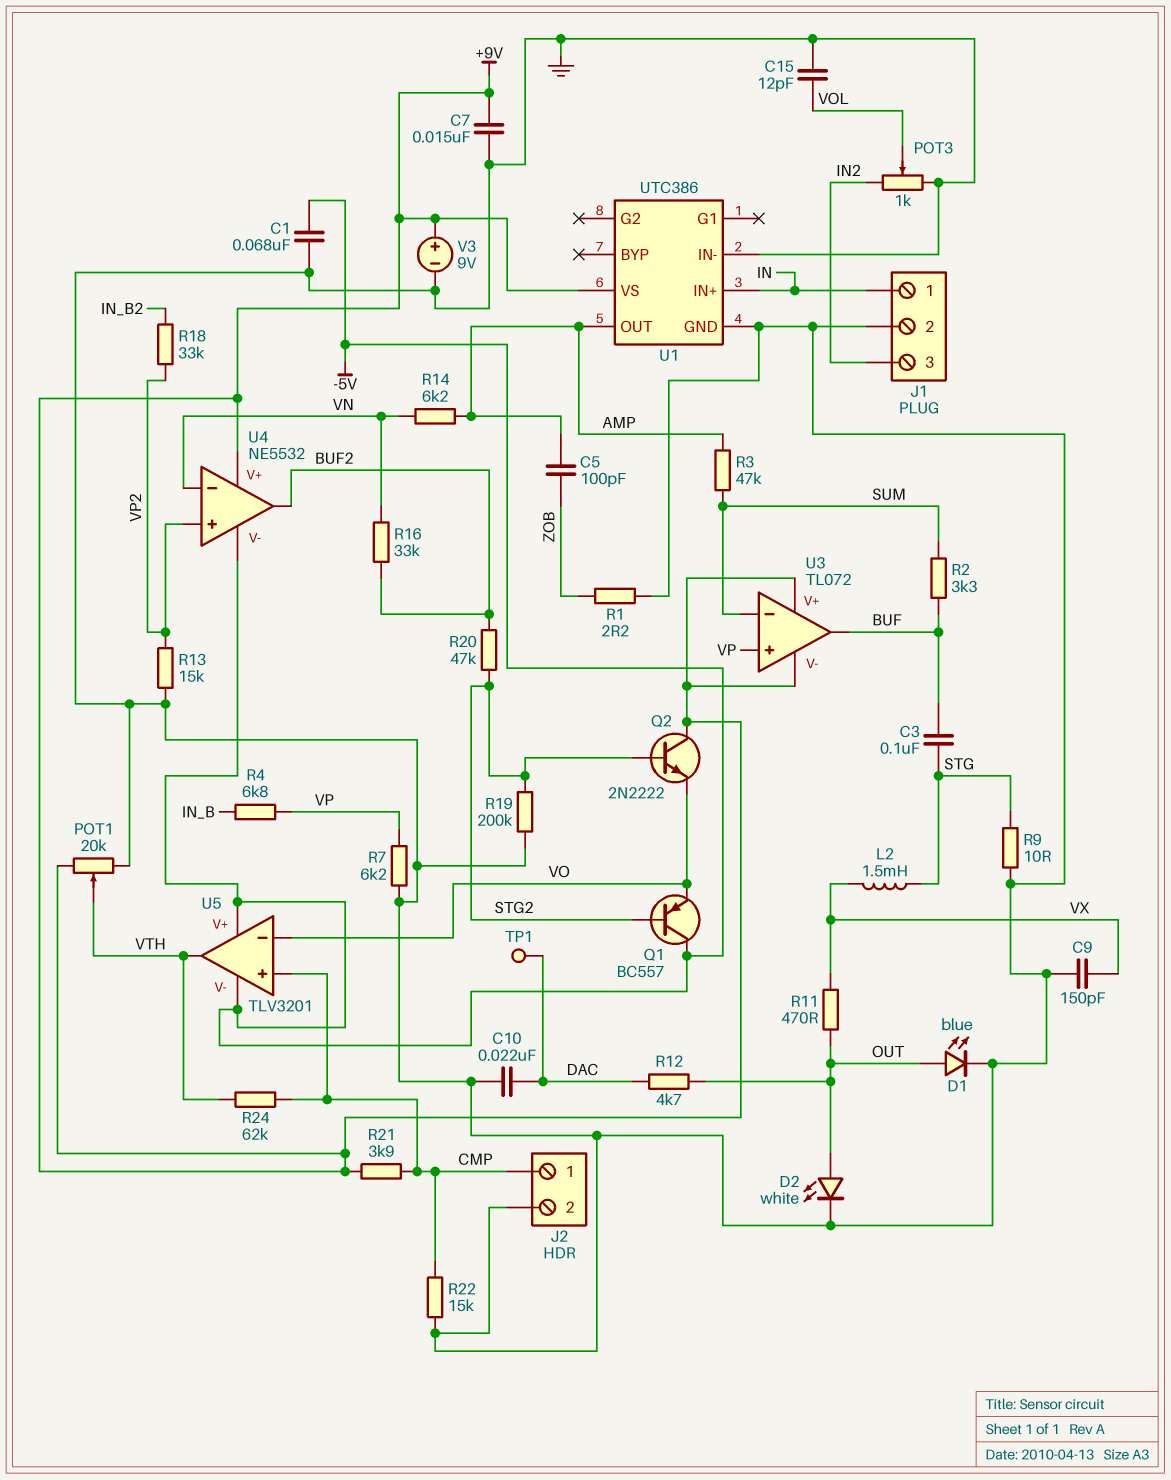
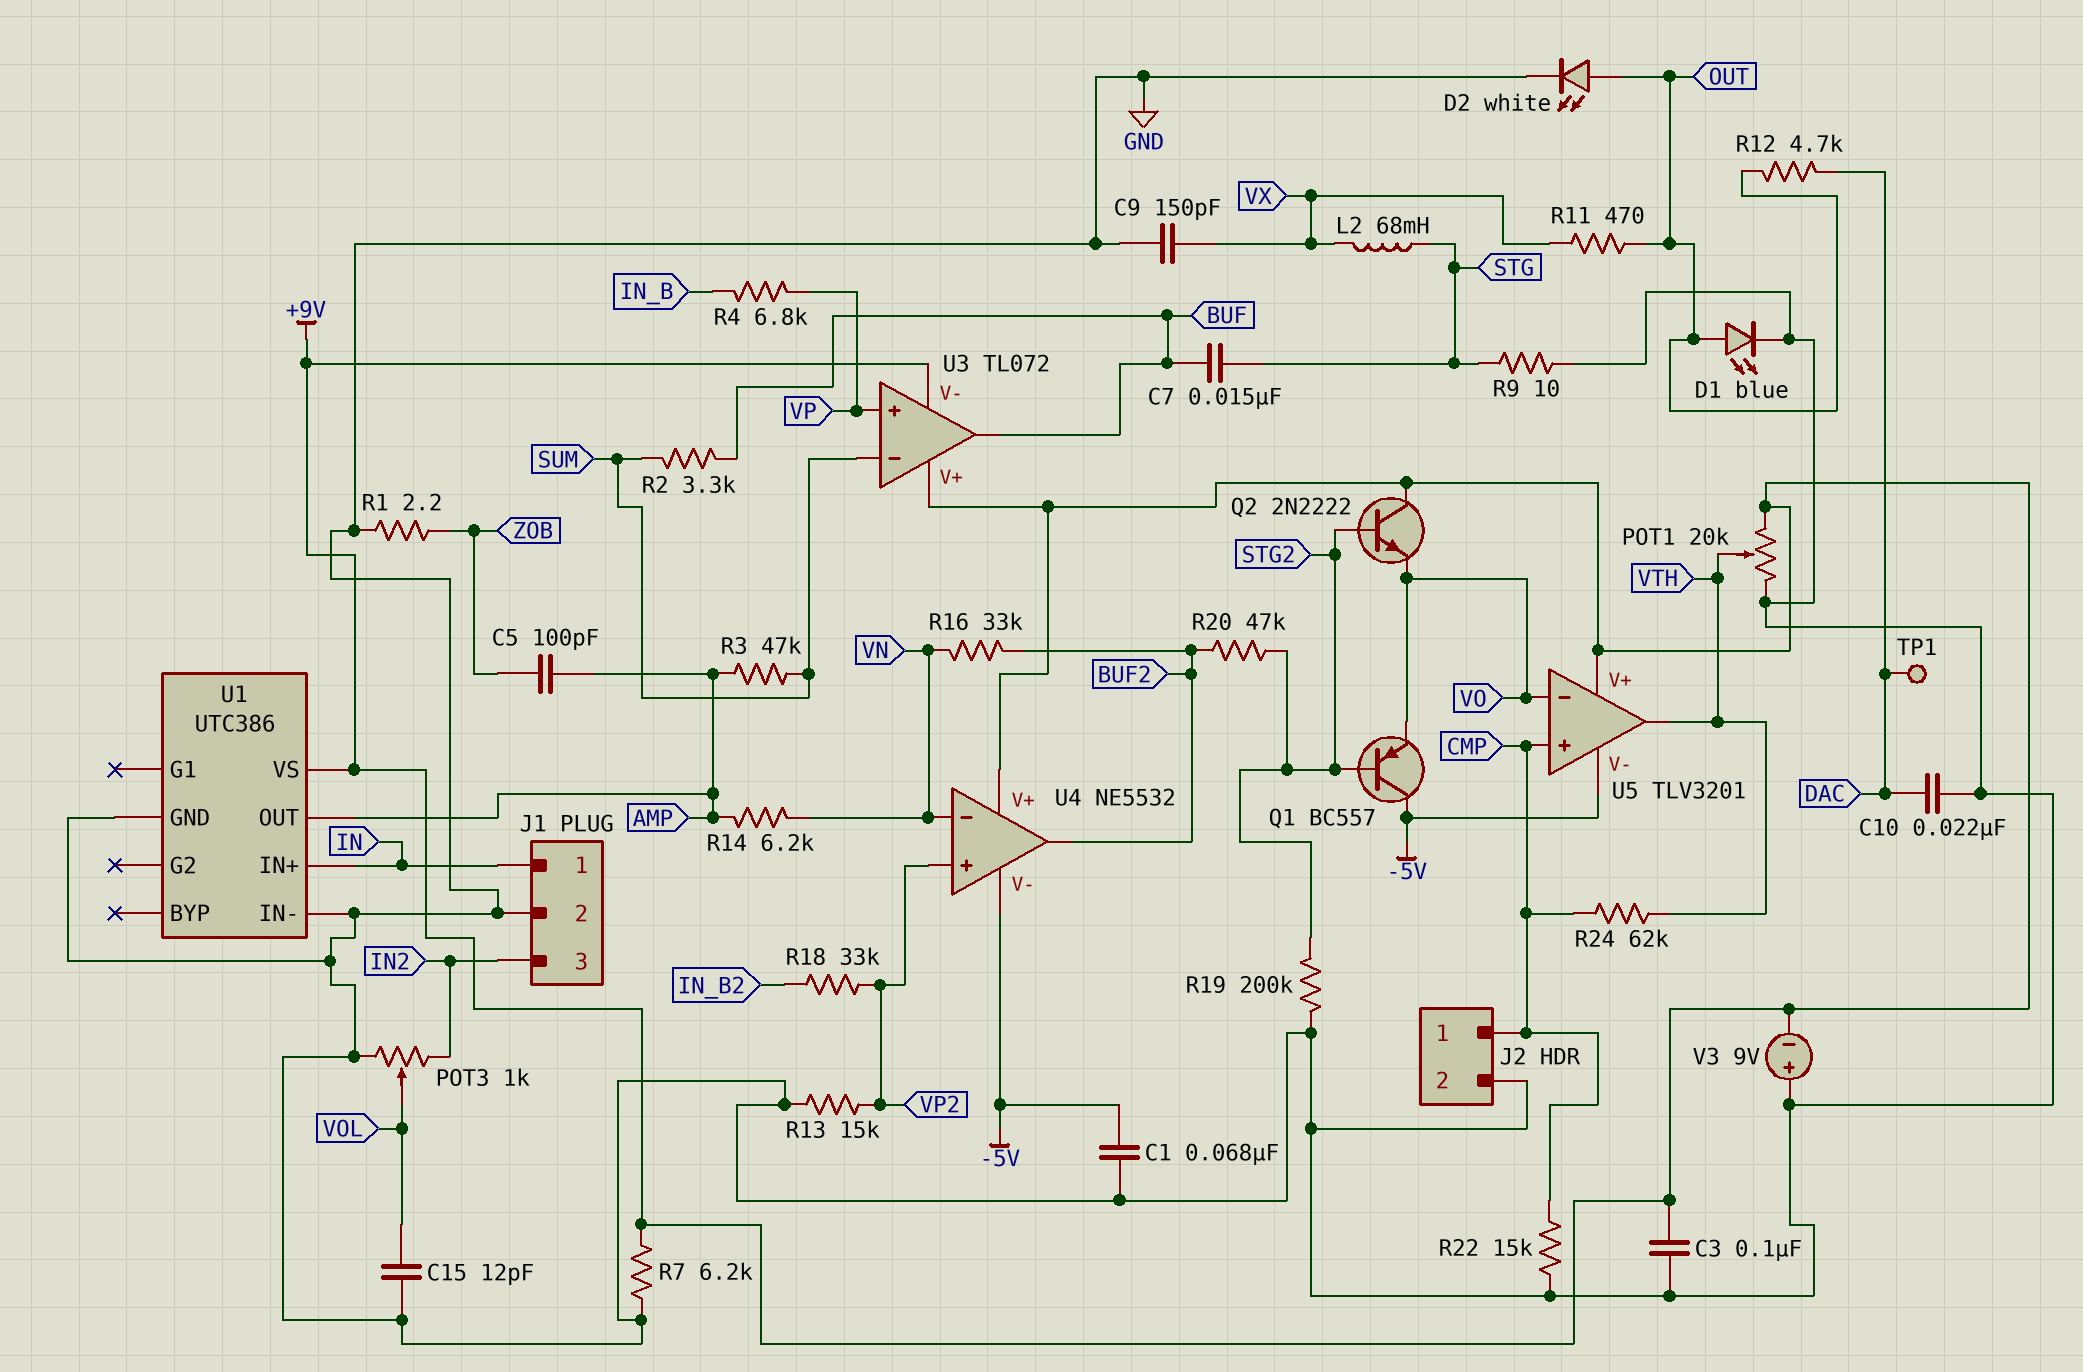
C3: 100nF (BUF, STG) -> 100nF (+9V, GND)
C7: 15nF (+9V, GND) -> 15nF (BUF, STG)
L2: 1.5mH (STG, VX) -> 68mH (STG, VX)
R7: 6.2k (GND, VP) -> 6.2k (+9V, GND)
R21: 3.9k (+9V, CMP) -> none
U5 pin V+: -5V -> +9V
V3: 9V (plus +9V, minus GND) -> 9V (plus GND, minus +9V)

